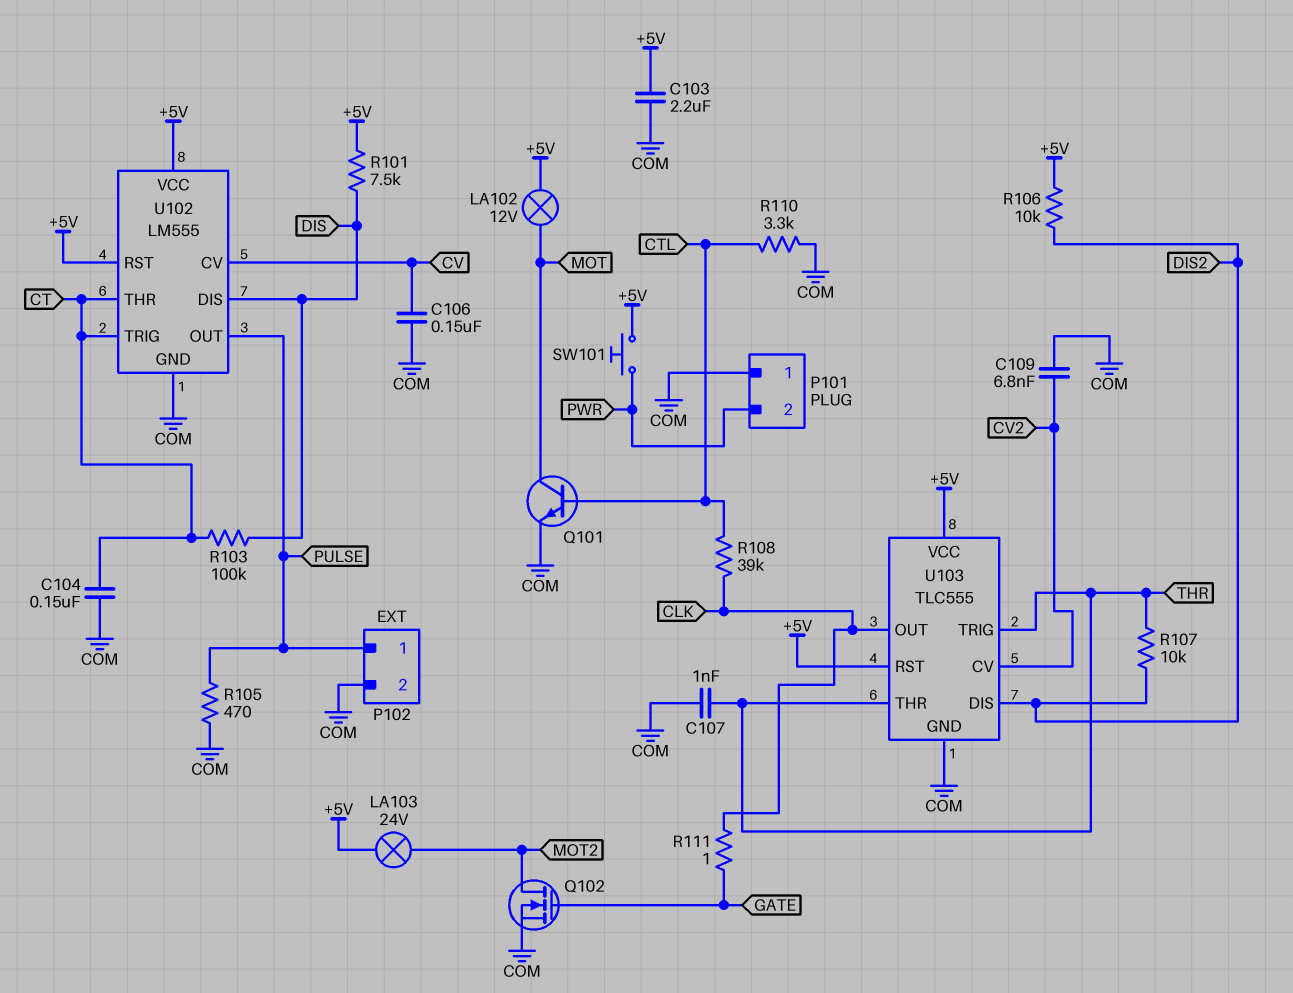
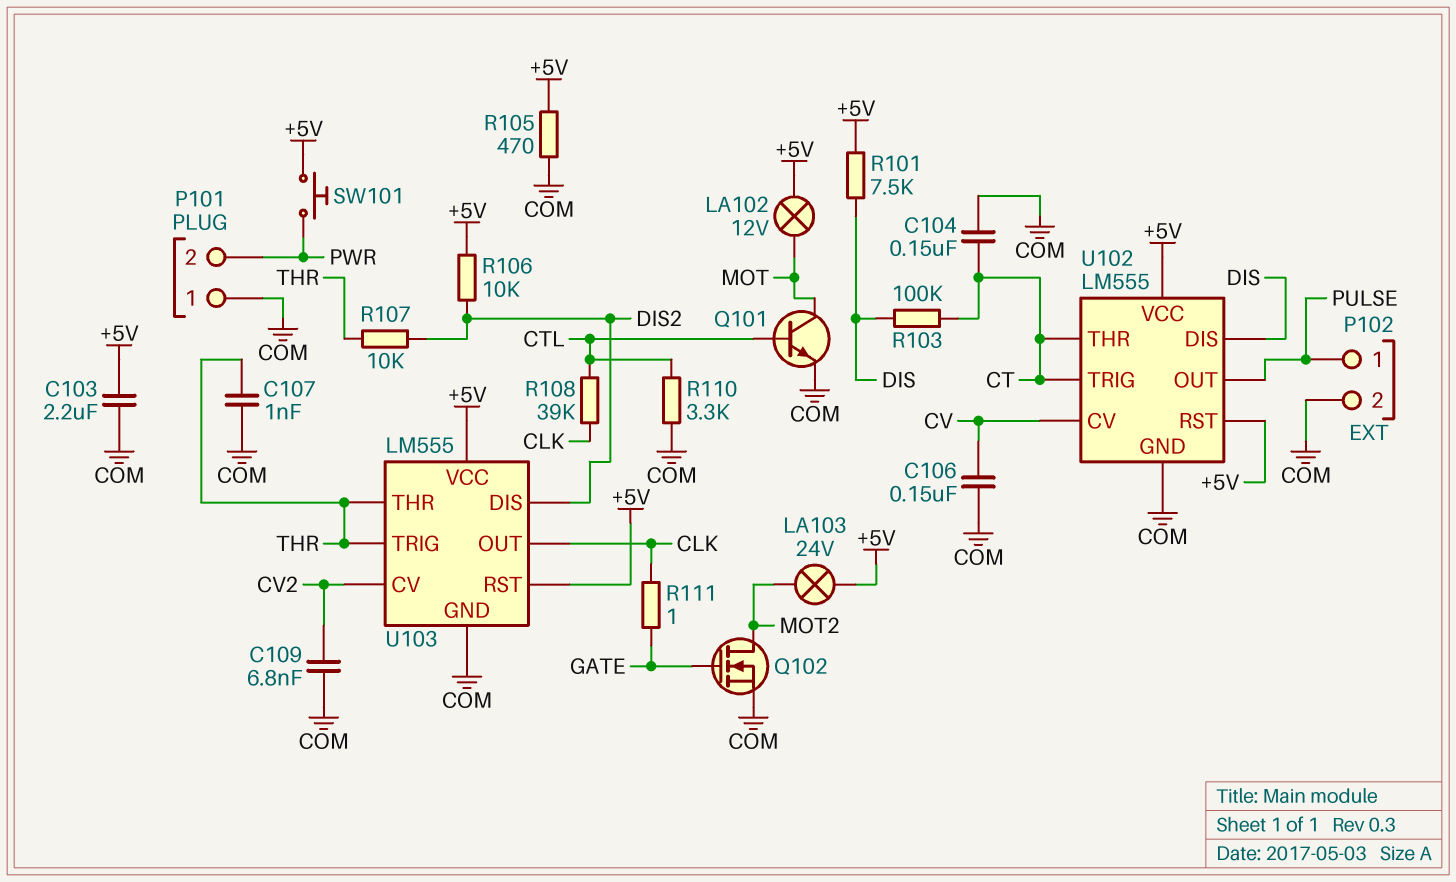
R105: 470 (COM, PULSE) -> 470 (+5V, COM)
U103: TLC555 -> LM555

